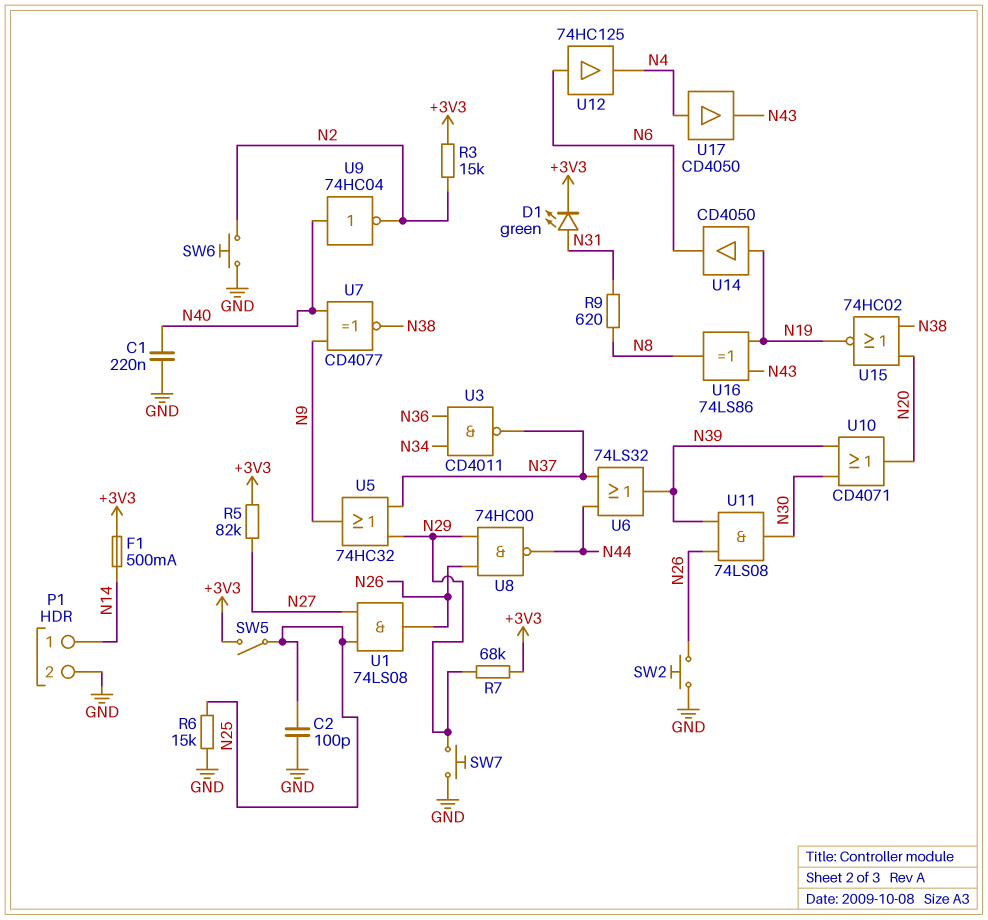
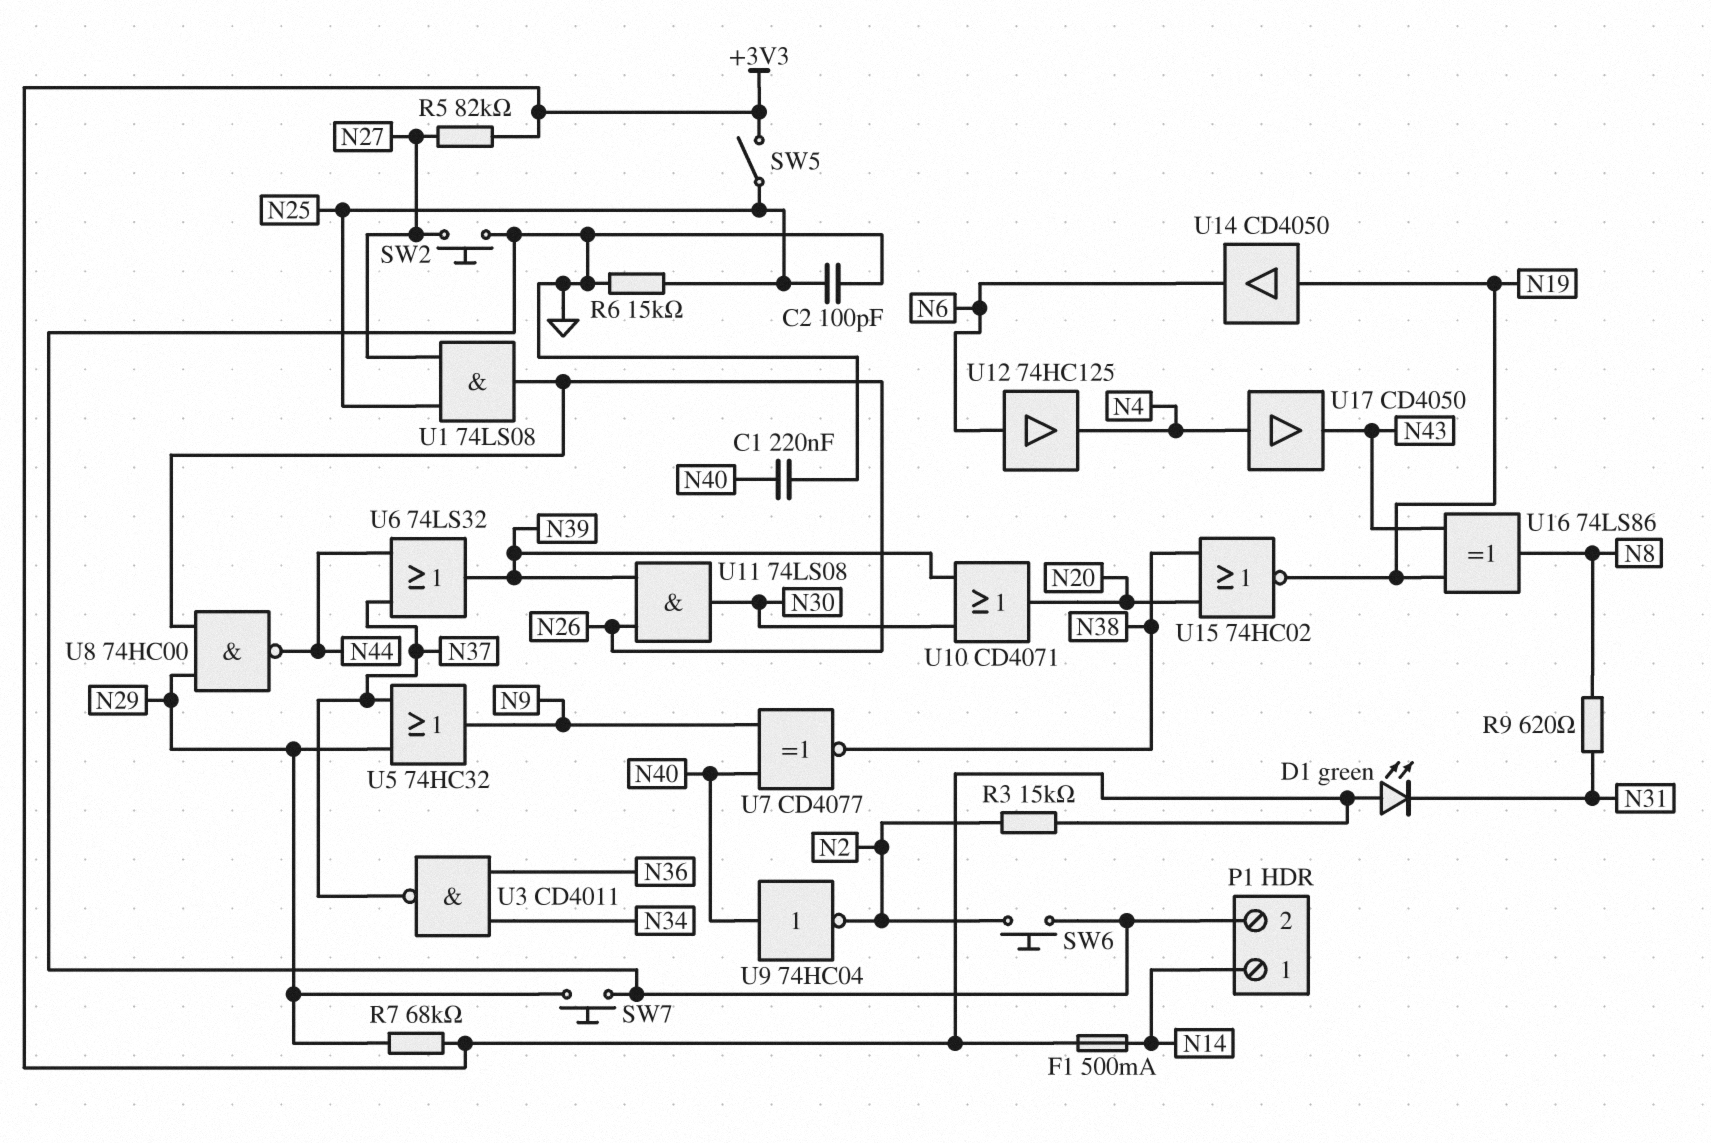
D1: LED green (A N31, K +3V3) -> LED green (A +3V3, K N31)
SW2: button (GND, N26) -> button (GND, N27)

